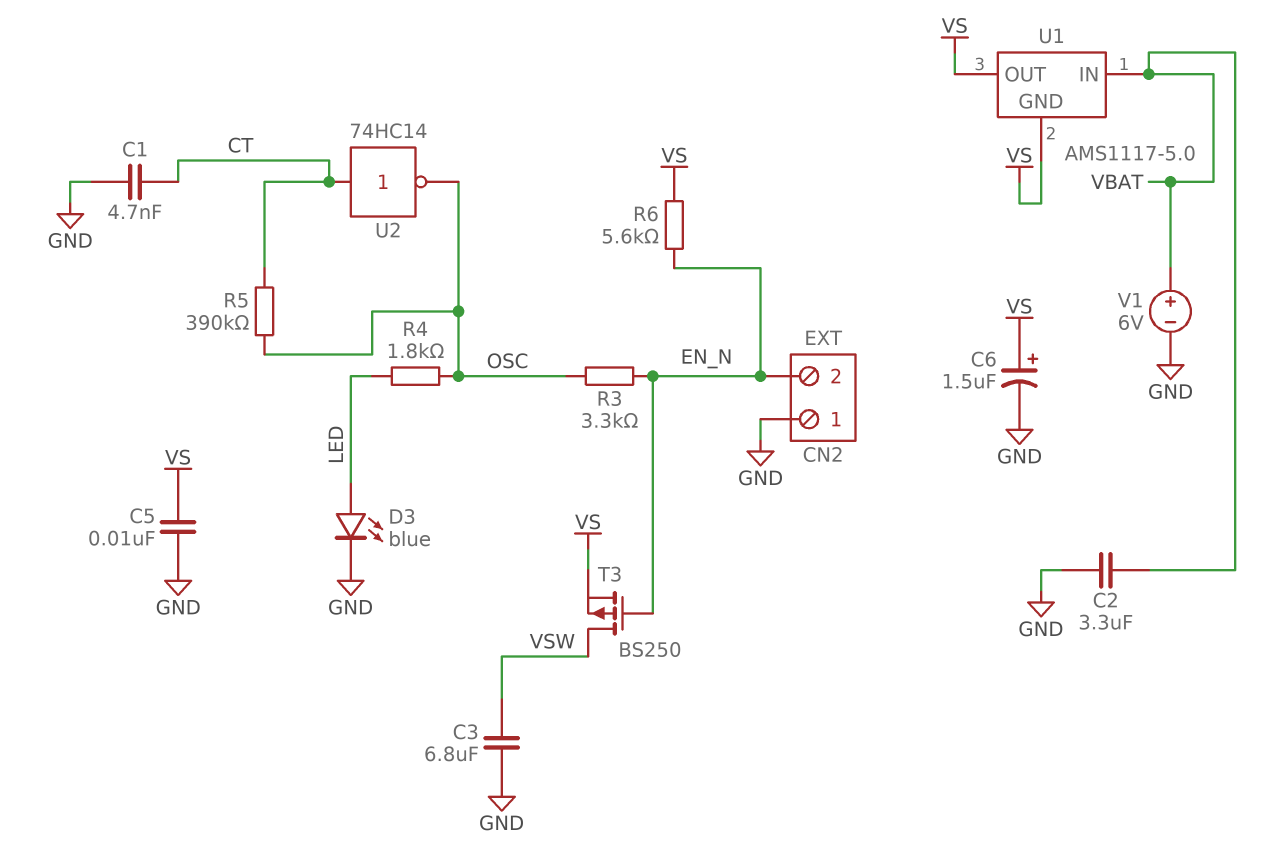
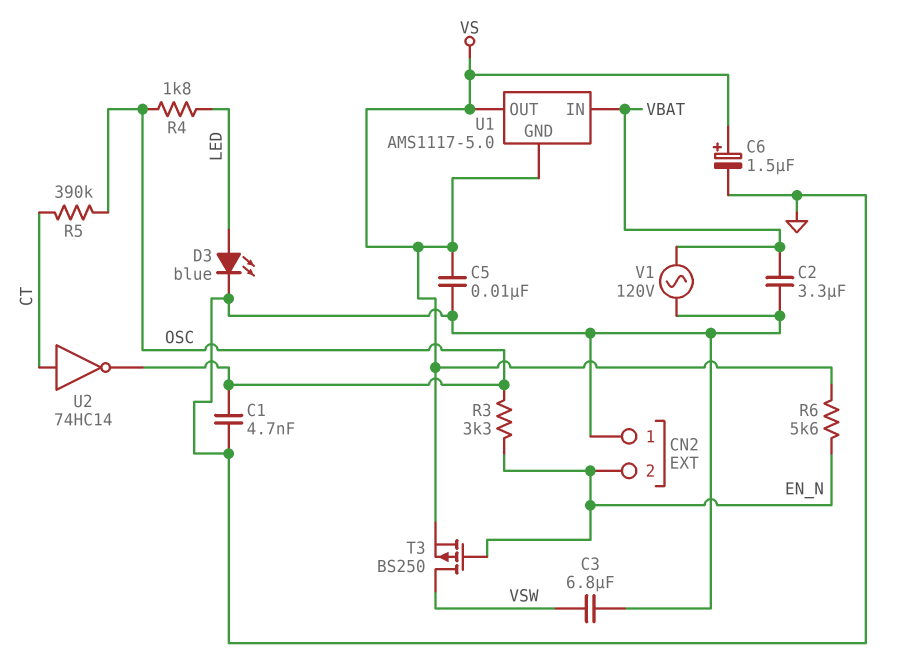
C1: 4.7nF (CT, GND) -> 4.7nF (GND, OSC)
V1: 6V (plus VBAT, minus GND) -> AC 120V (GND, VBAT)

